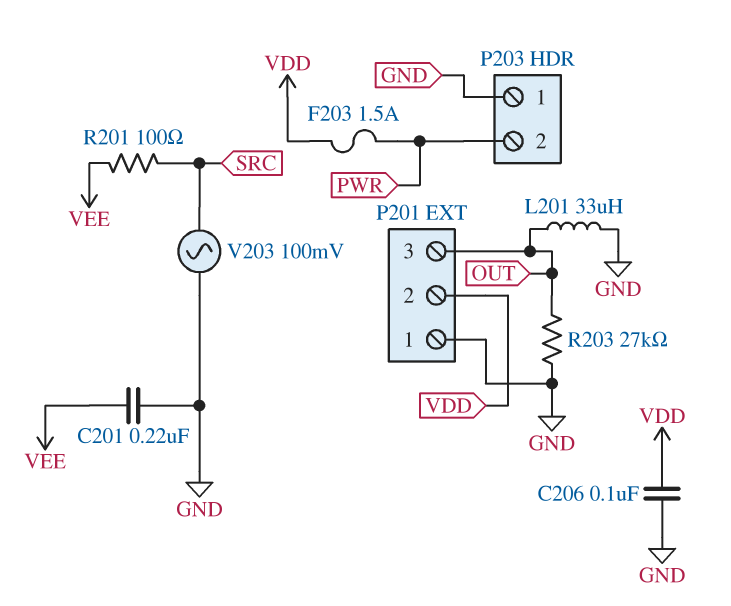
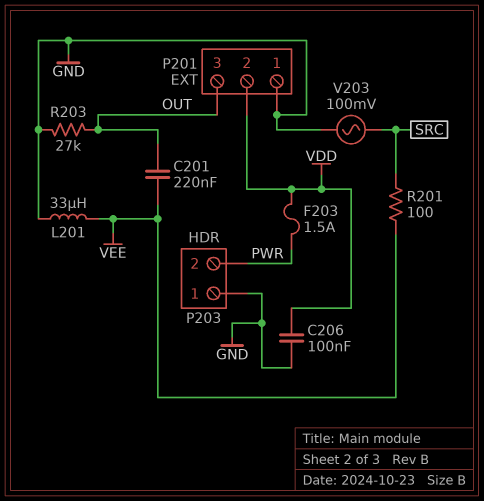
C201: 220nF (GND, VEE) -> 220nF (OUT, VEE)
L201: 33uH (GND, OUT) -> 33uH (GND, VEE)

